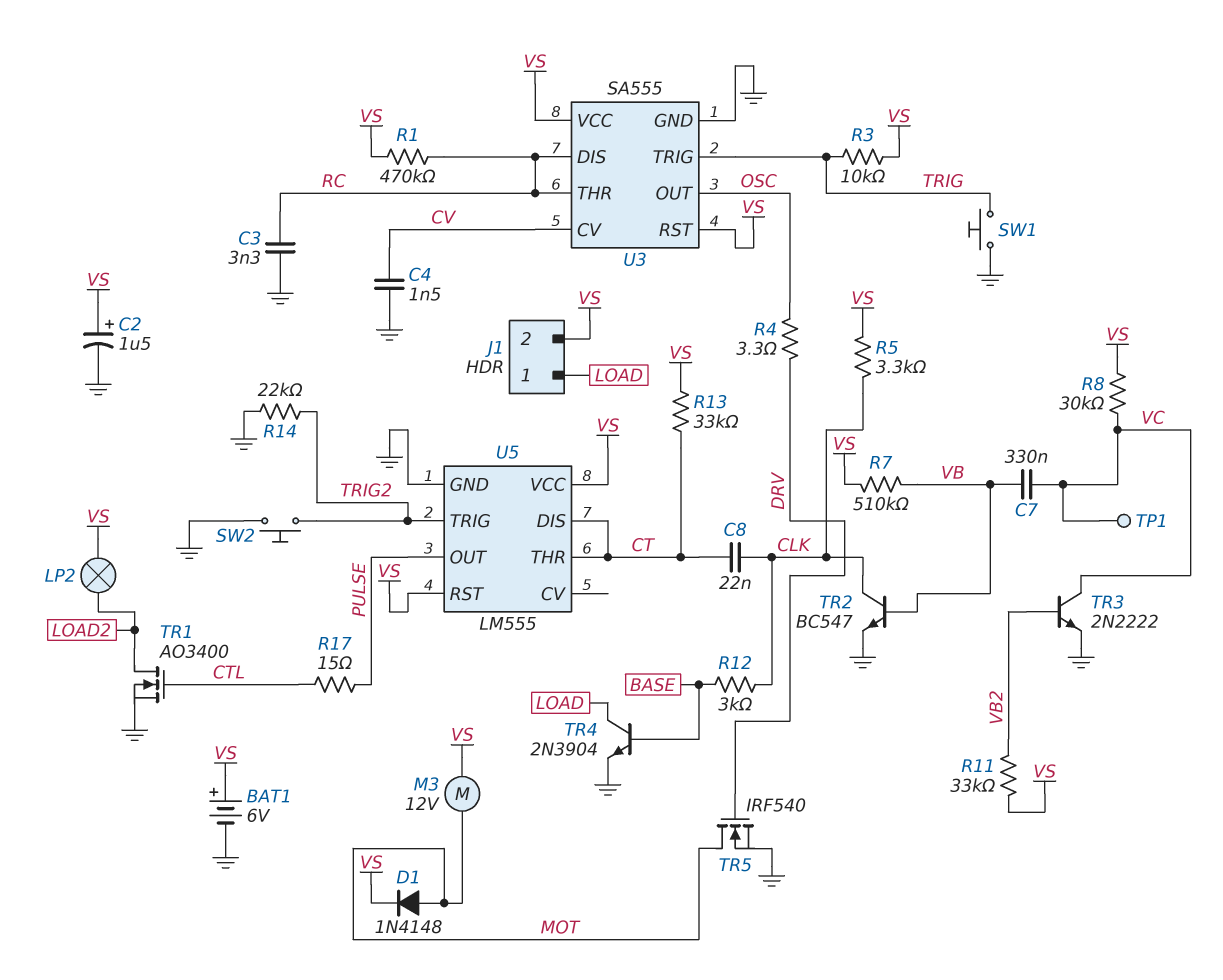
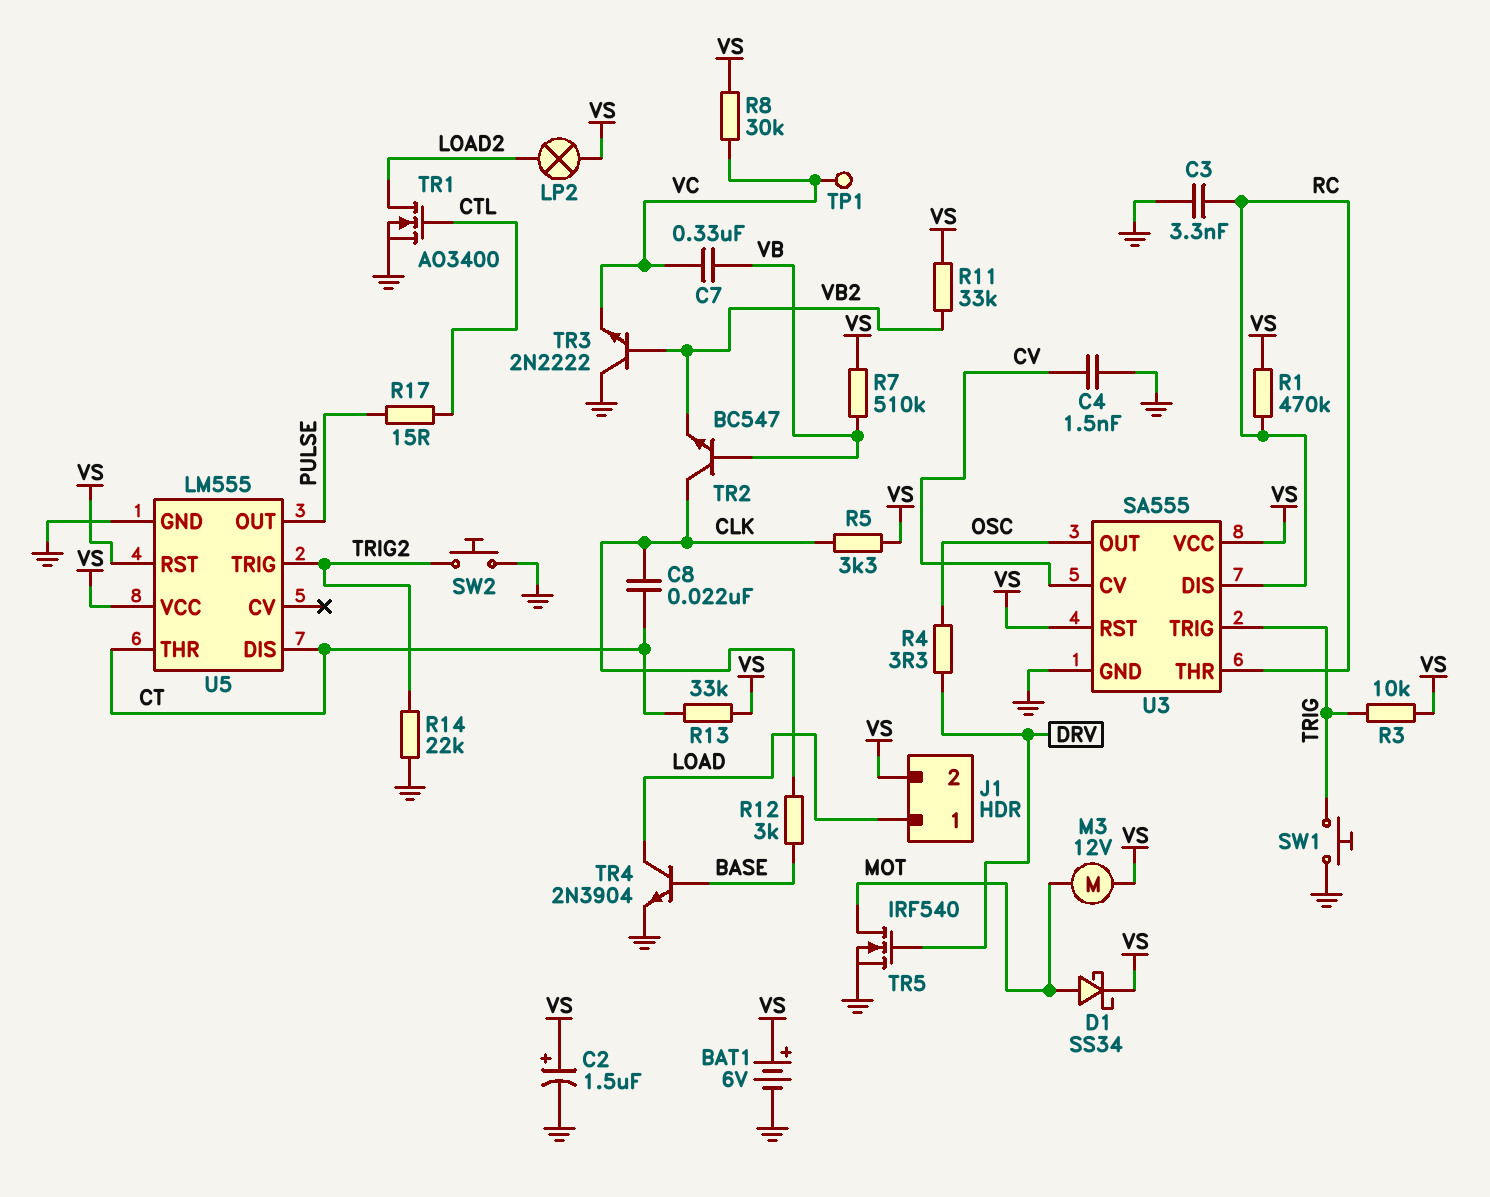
D1: diode 1N4148 (A MOT, K VS) -> schottky SS34 (A MOT, K VS)
TR2: NPN BC547 (B VB, C CLK, E GND) -> NPN BC547 (B VB, C CLK, E VB2)
TR3: NPN 2N2222 (B VB2, C VC, E GND) -> NPN 2N2222 (B VB2, C GND, E VC)

